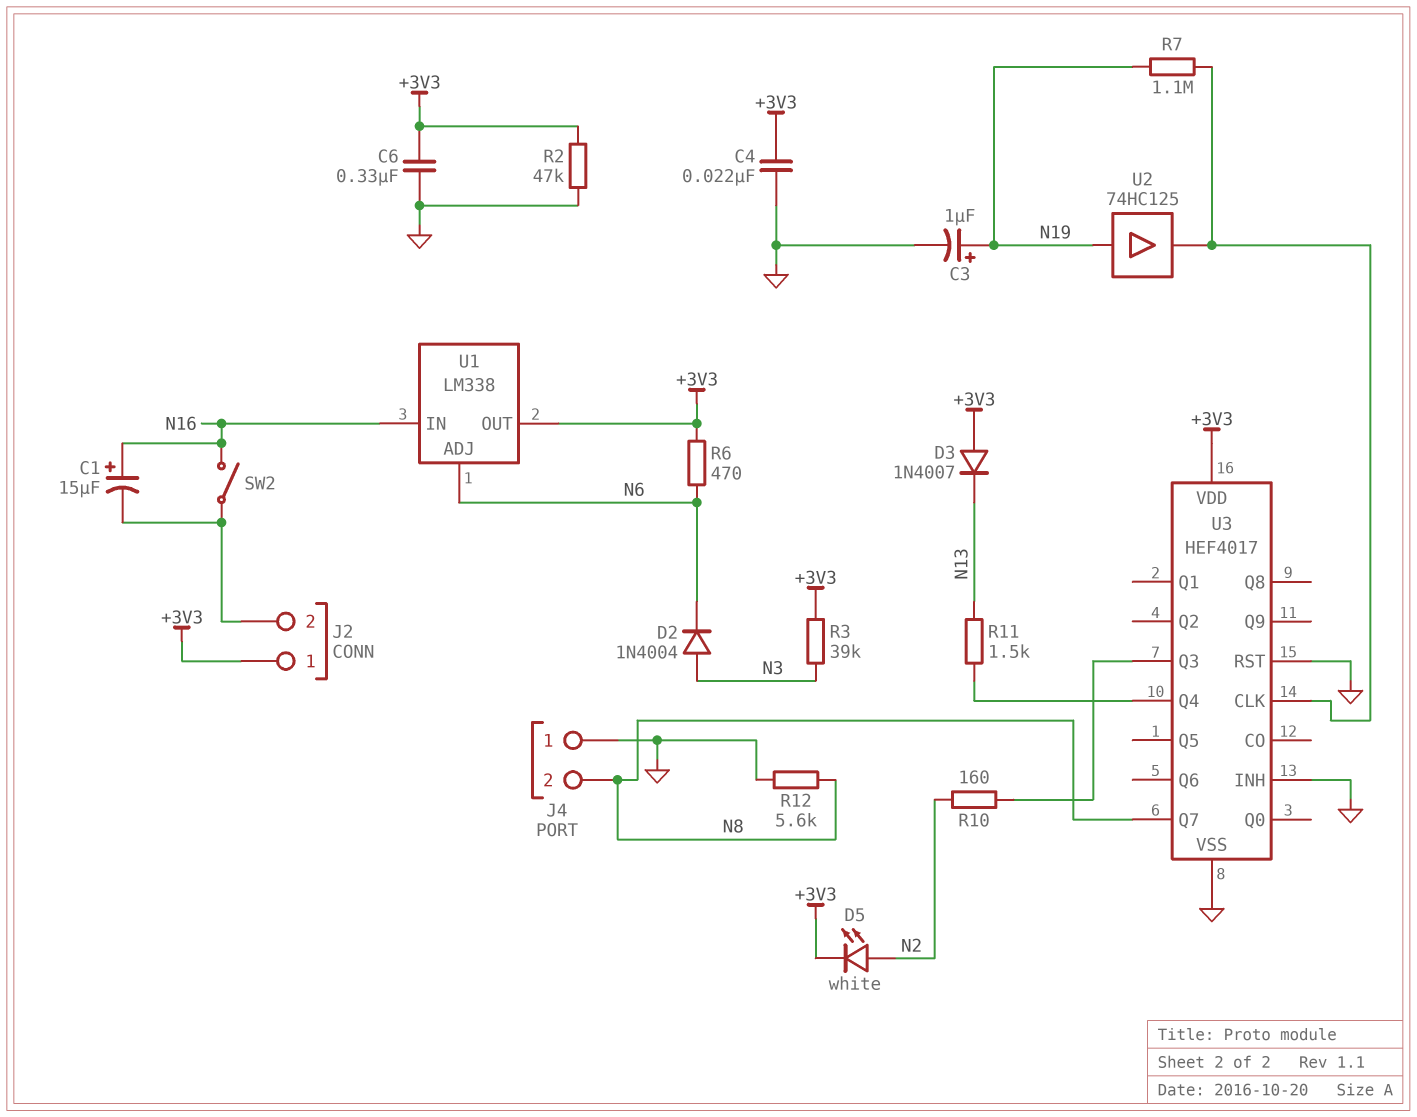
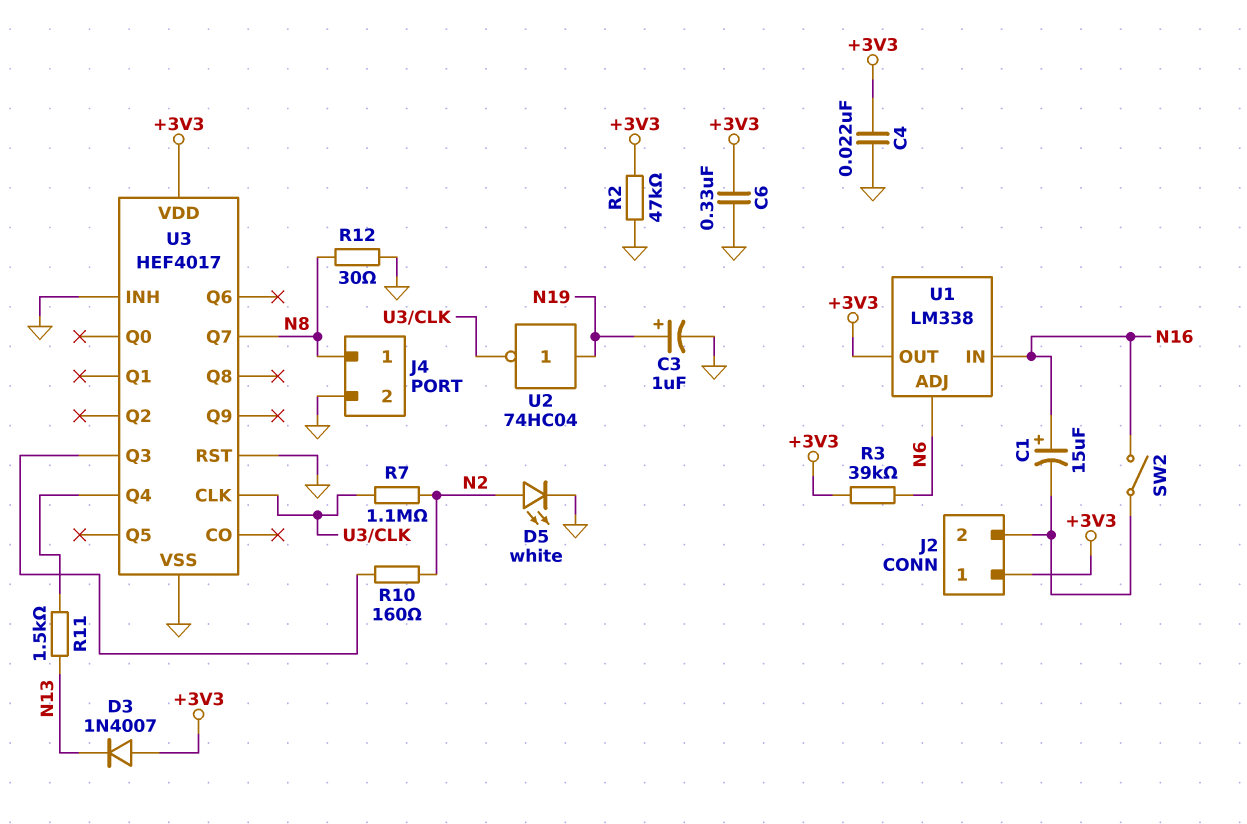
D2: diode 1N4004 (A N3, K N6) -> none
D5: LED white (A N2, K +3V3) -> LED white (A N2, K GND)
J4 pin 1: GND -> N8
J4 pin 2: N8 -> GND
R3: 39k (+3V3, N3) -> 39k (+3V3, N6)
R6: 470 (+3V3, N6) -> none
R7: 1.1M (N19, U3/CLK) -> 1.1M (N2, U3/CLK)
R12: 5.6k (GND, N8) -> 30 (GND, N8)
U2: buffer 74HC125 (in N19, out U3/CLK) -> NOT 74HC04 (in N19, out U3/CLK)

